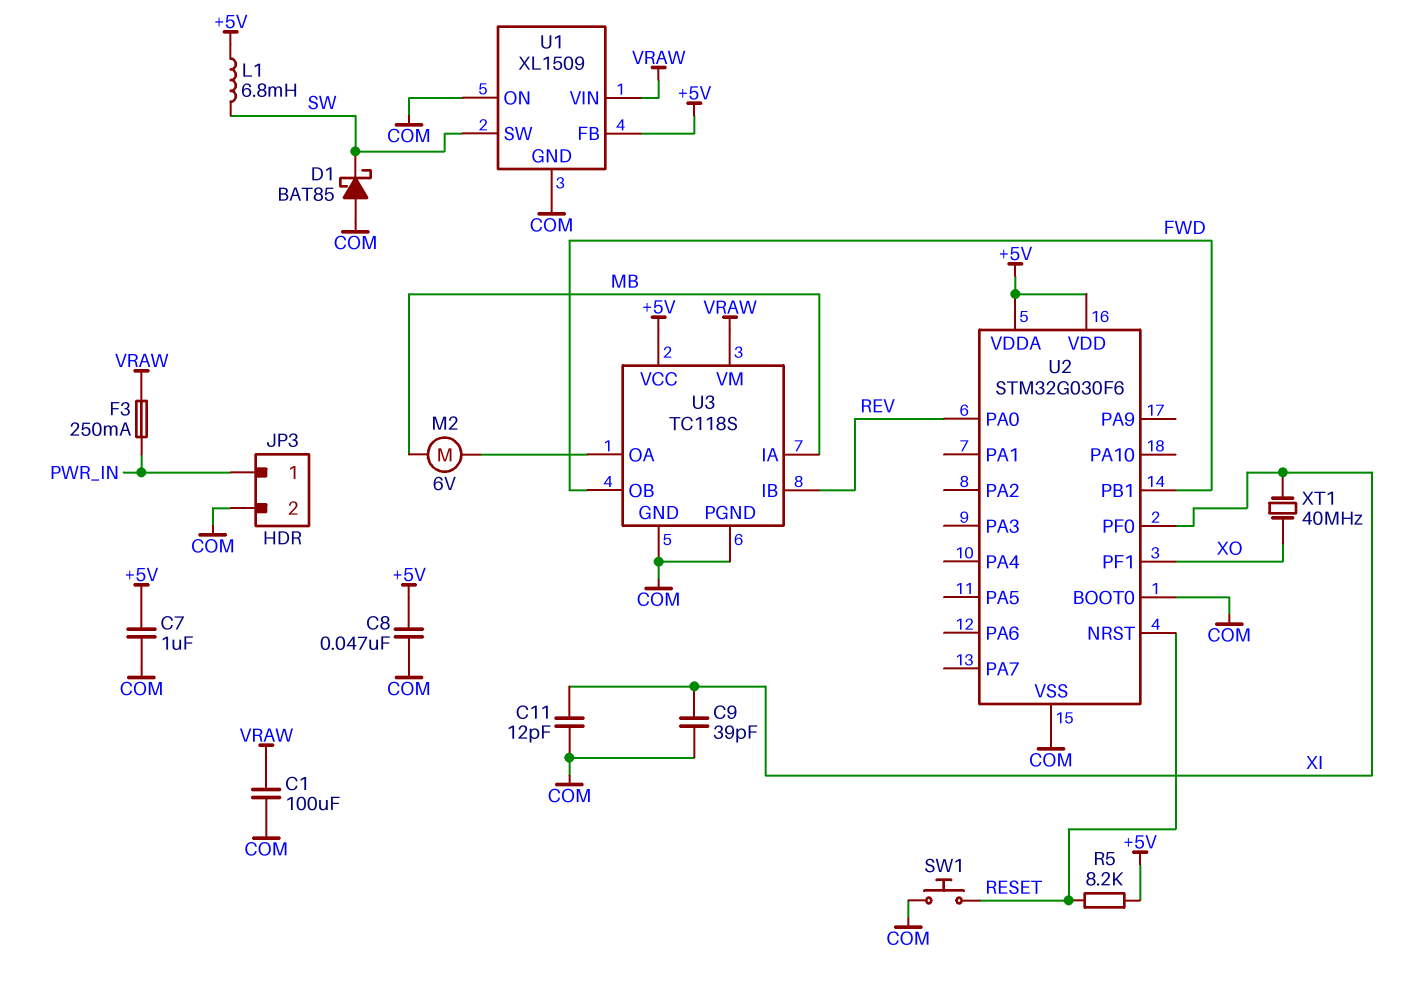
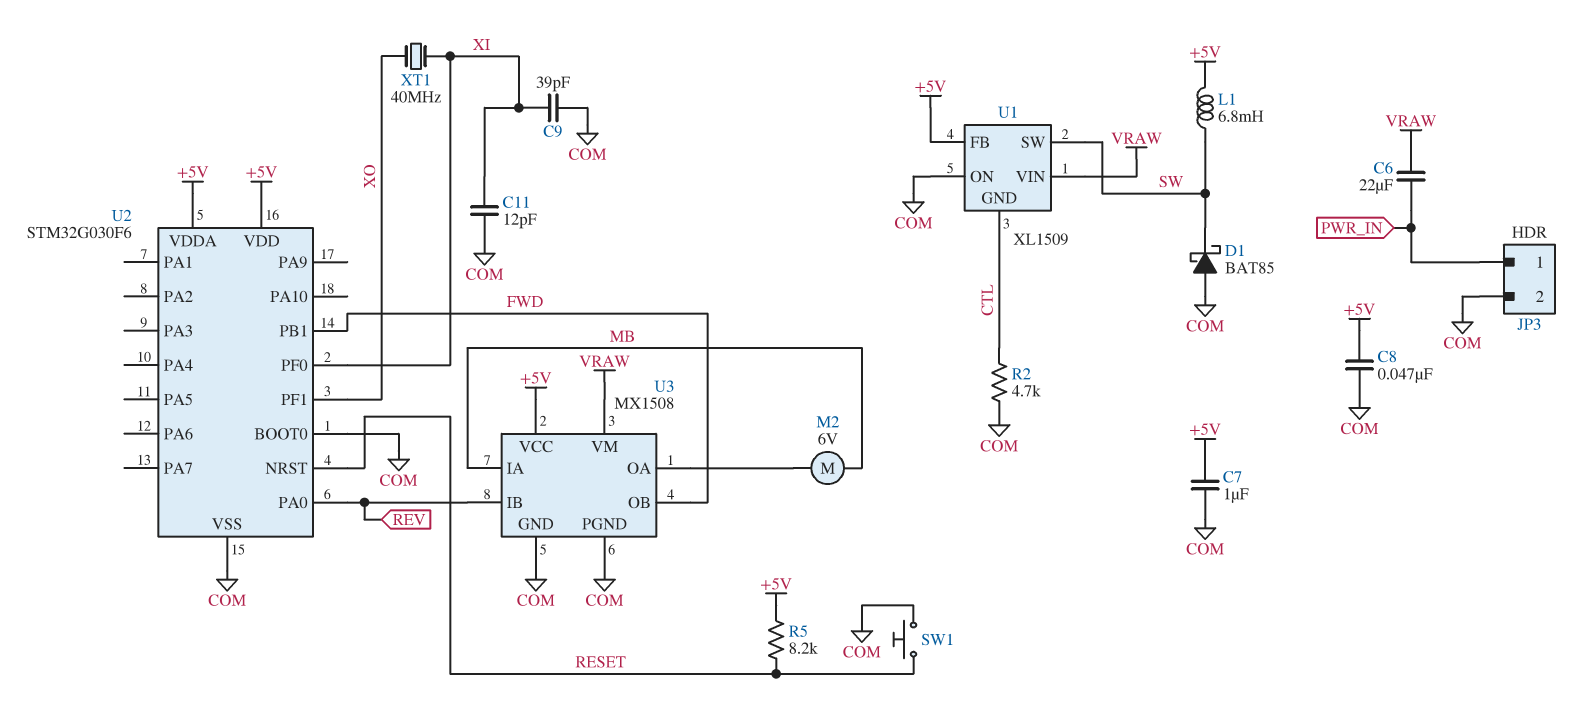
C1: 100uF (COM, VRAW) -> none
C6: none -> 22uF (PWR_IN, VRAW)
F3: 250mA (PWR_IN, VRAW) -> none
R2: none -> 4.7k (COM, CTL)
U1 pin GND: COM -> CTL
U3: TC118S -> MX1508

